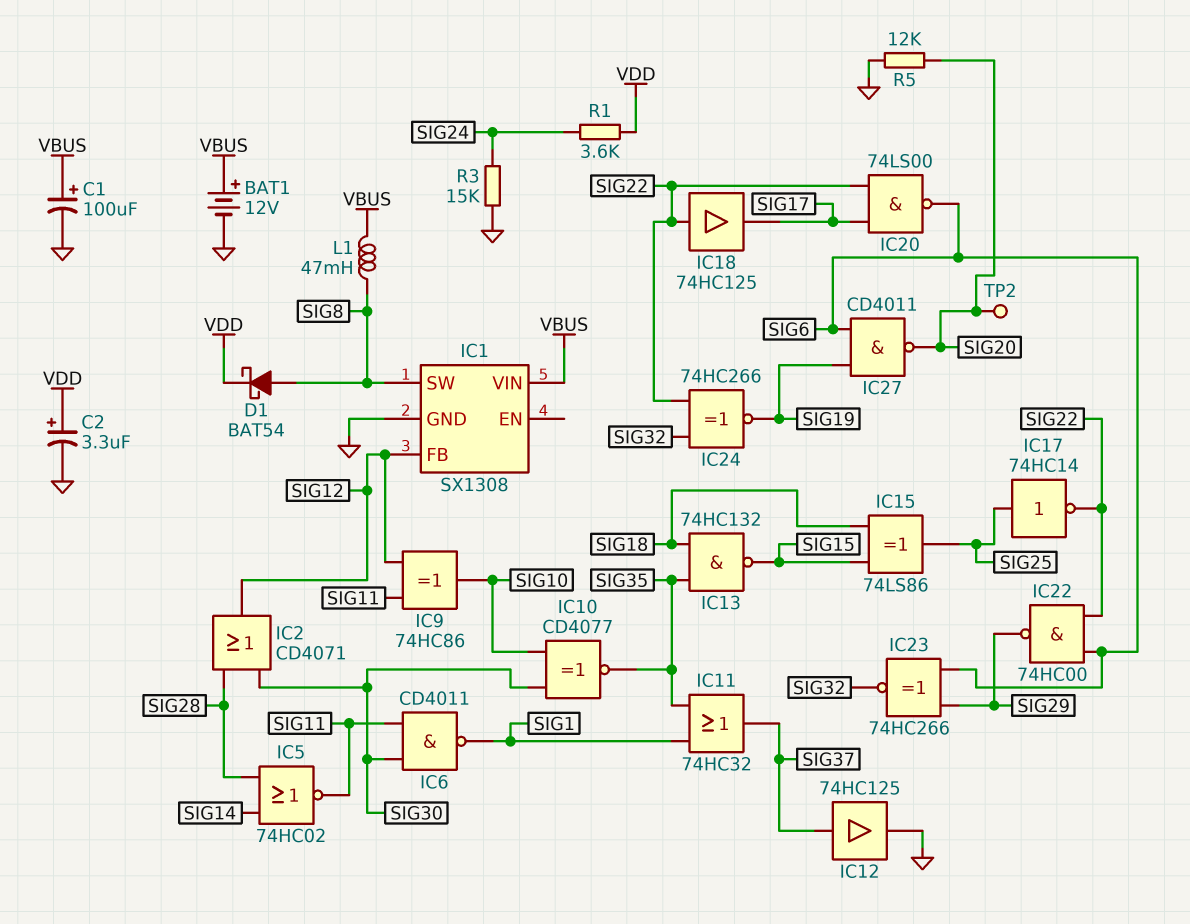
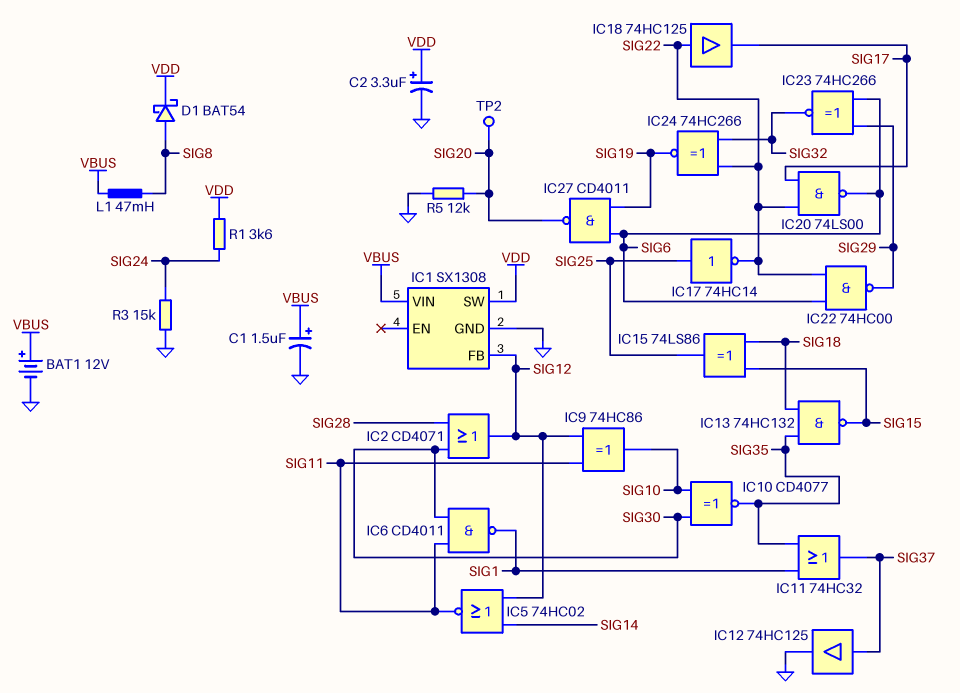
C1: 100uF (plus VBUS, minus GND) -> 1.5uF (plus VBUS, minus GND)
IC1 pin SW: SIG8 -> VDD
IC5: NOR 74HC02 (in SIG14, in SIG28, out SIG11) -> NOR 74HC02 (in SIG12, in SIG14, out SIG11)

